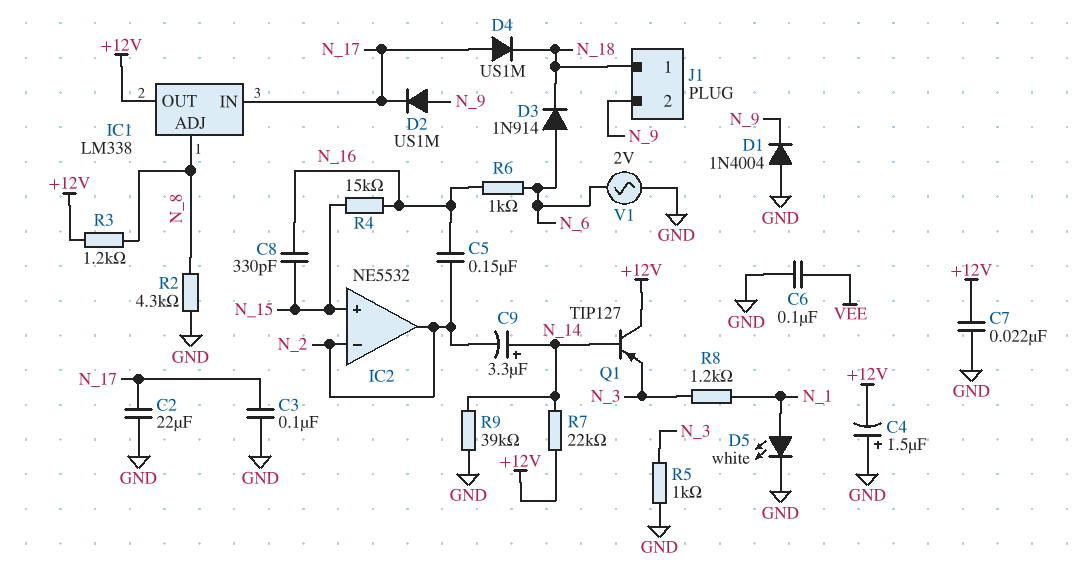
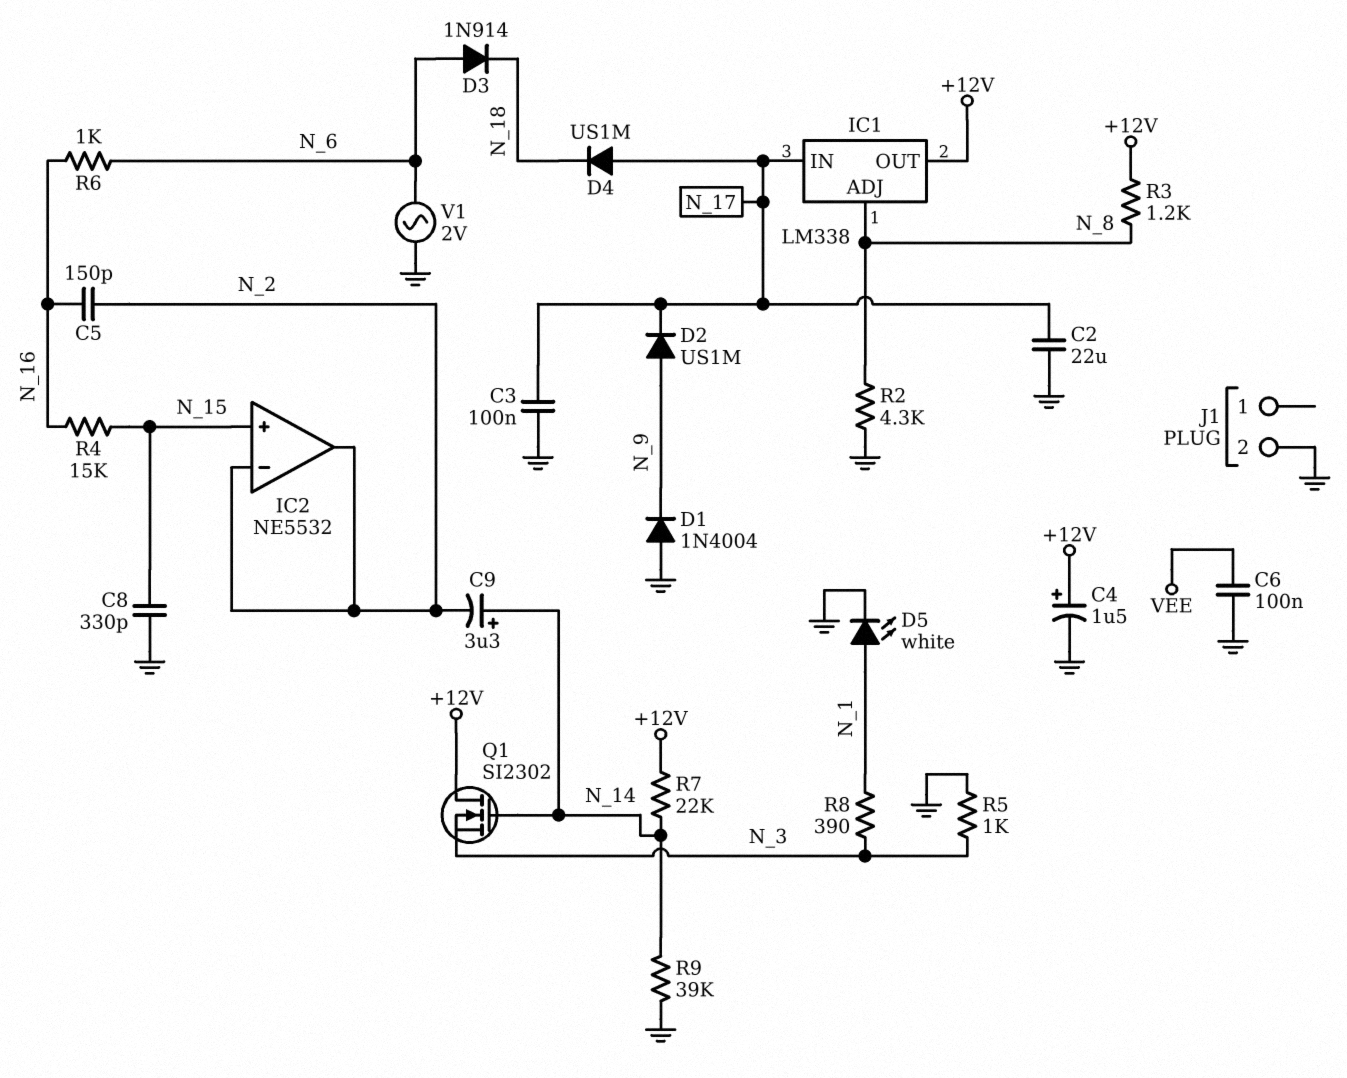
C4: 1.5uF (plus GND, minus +12V) -> 1.5uF (plus +12V, minus GND)
C5: 150nF (N_2, N_16) -> 150pF (N_2, N_16)
C7: 22nF (+12V, GND) -> none
C8: 330pF (N_15, N_16) -> 330pF (GND, N_15)
J1 pin 1: N_18 -> none
J1 pin 2: N_9 -> GND
Q1: PNP TIP127 (B N_14, C +12V, E N_3) -> NMOS SI2302 (G N_14, D +12V, S N_3)
R8: 1.2k (N_1, N_3) -> 390 (N_1, N_3)

